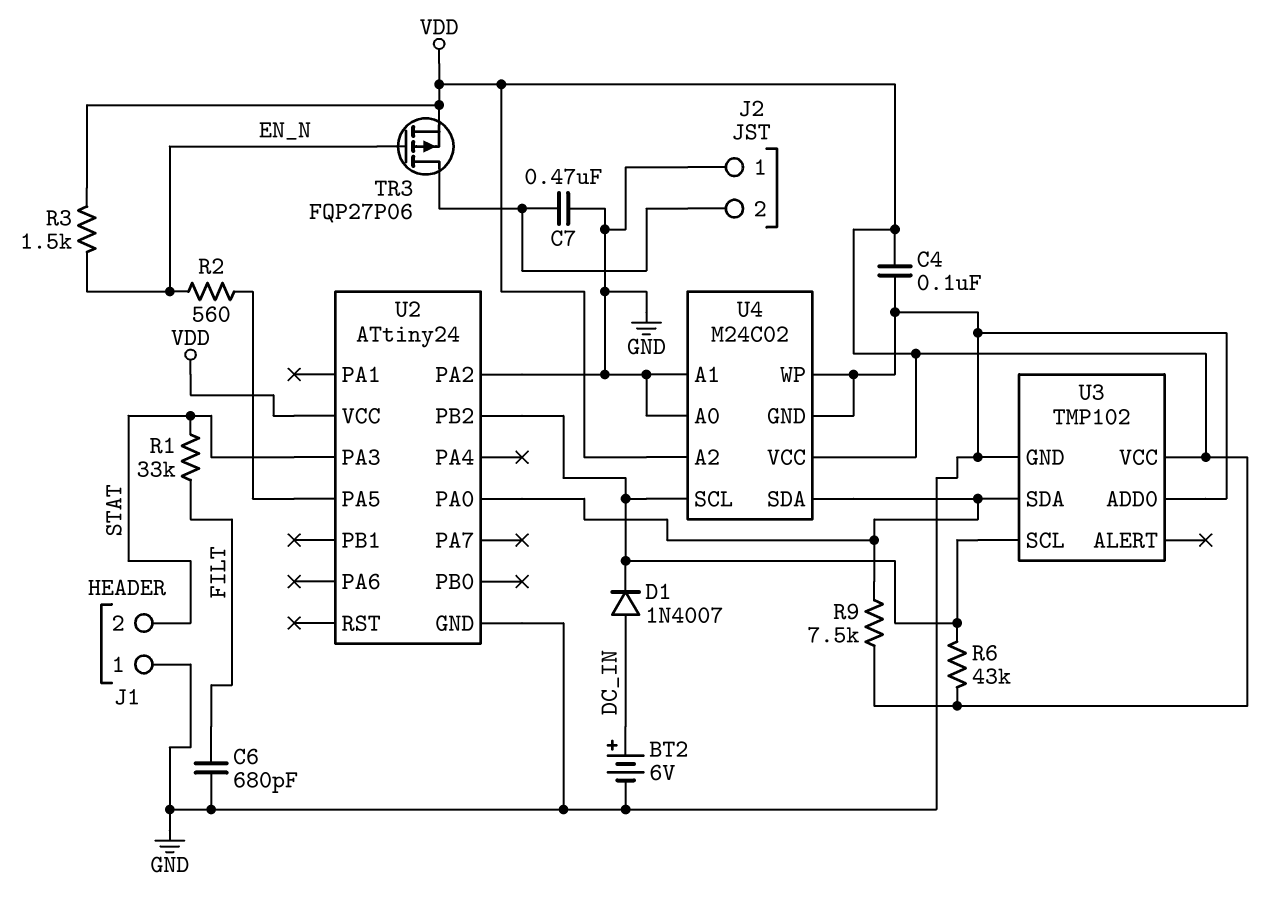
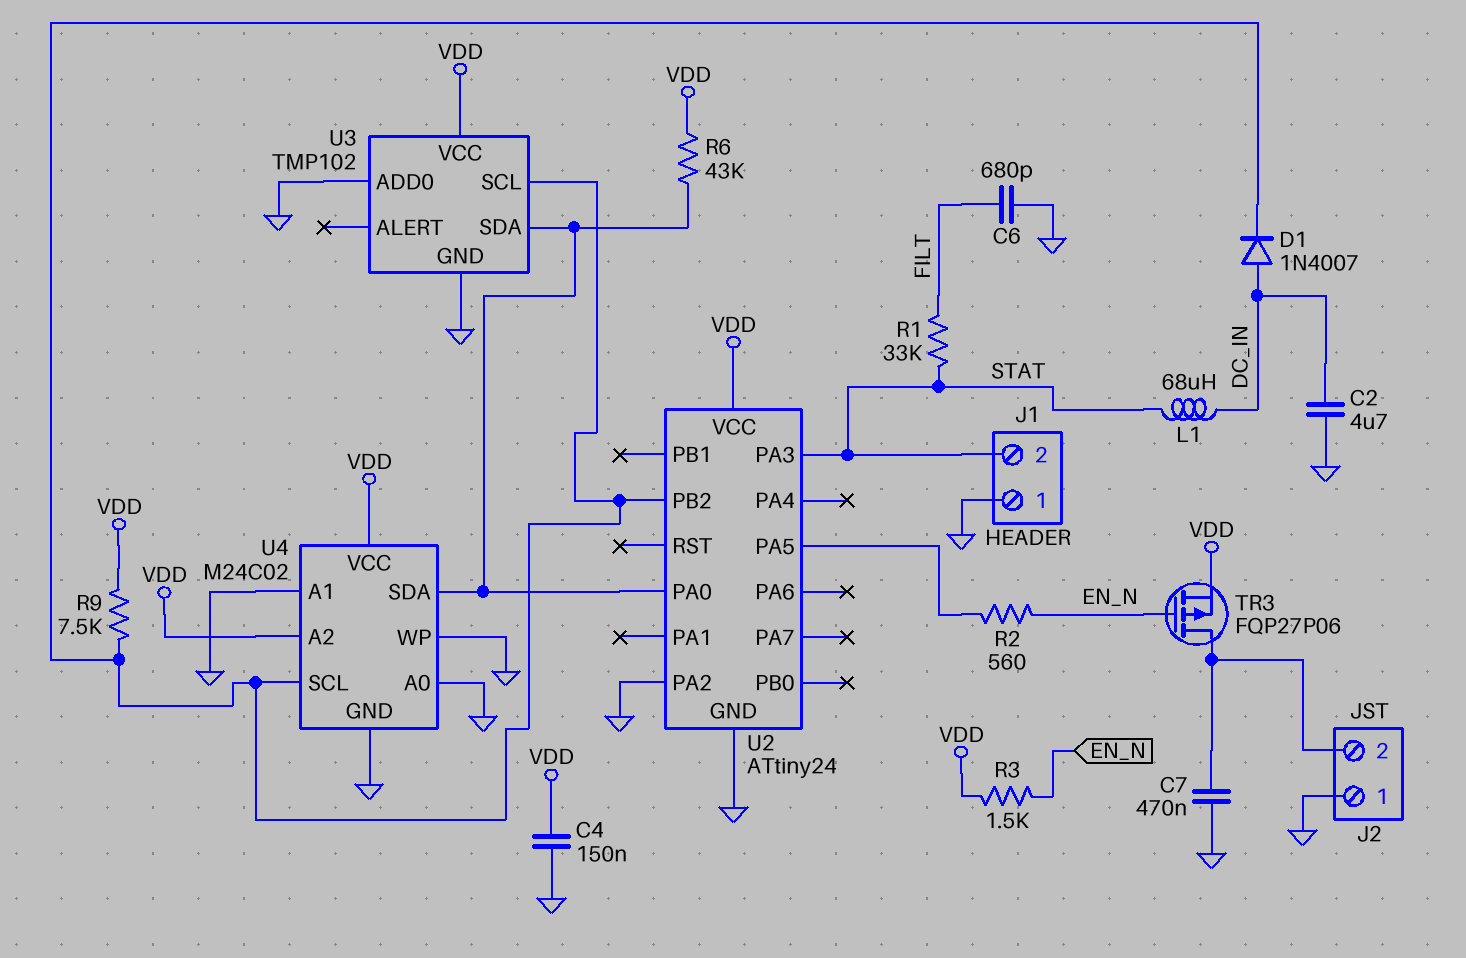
BT2: 6V (plus DC_IN, minus GND) -> none
C2: none -> 4.7uF (DC_IN, GND)
C4: 100nF (GND, VDD) -> 150nF (GND, VDD)
L1: none -> 68uH (DC_IN, STAT)
R6: 43k (U2/PB2, VDD) -> 43k (U2/PA0, VDD)
R9: 7.5k (U2/PA0, VDD) -> 7.5k (U2/PB2, VDD)

